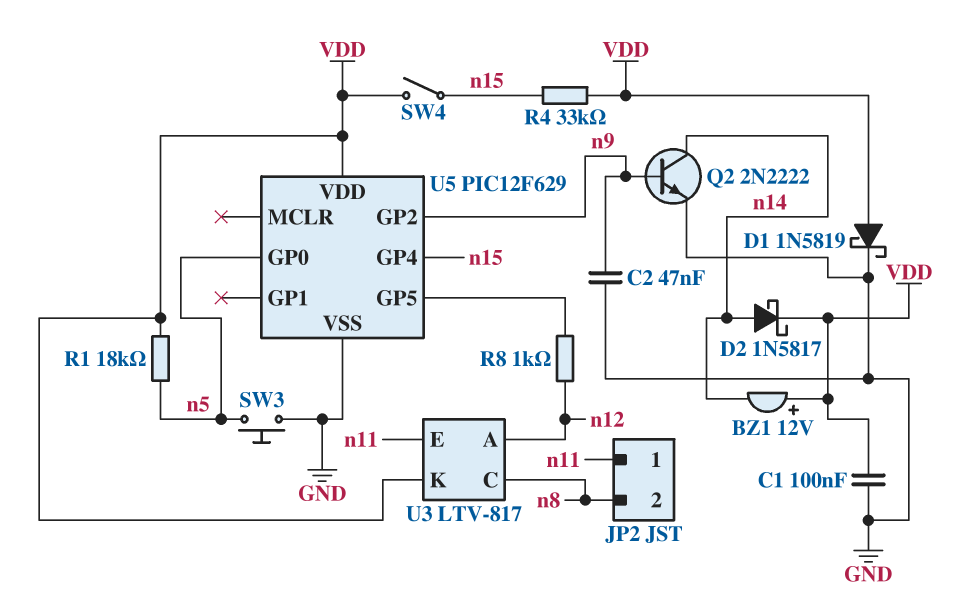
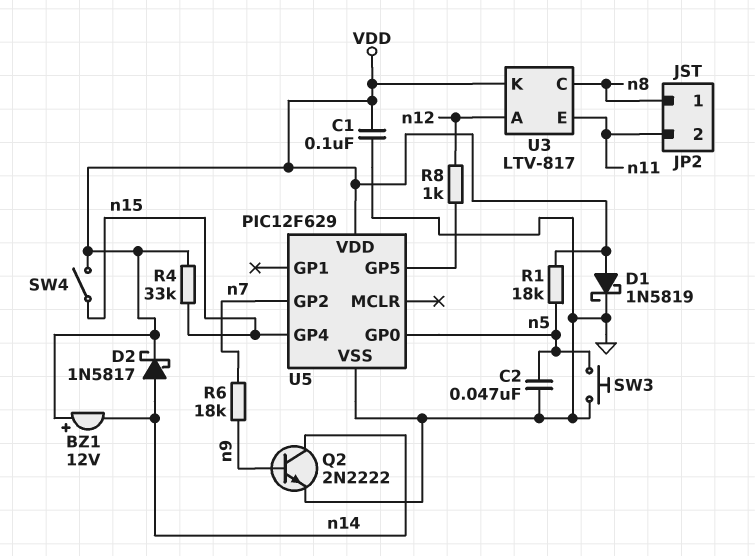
C2: 47nF (GND, n9) -> 47nF (GND, n5)
JP2 pin 1: n11 -> n8
JP2 pin 2: n8 -> n11
R6: none -> 18k (n7, n9)
U5 pin GP2: n9 -> n7

